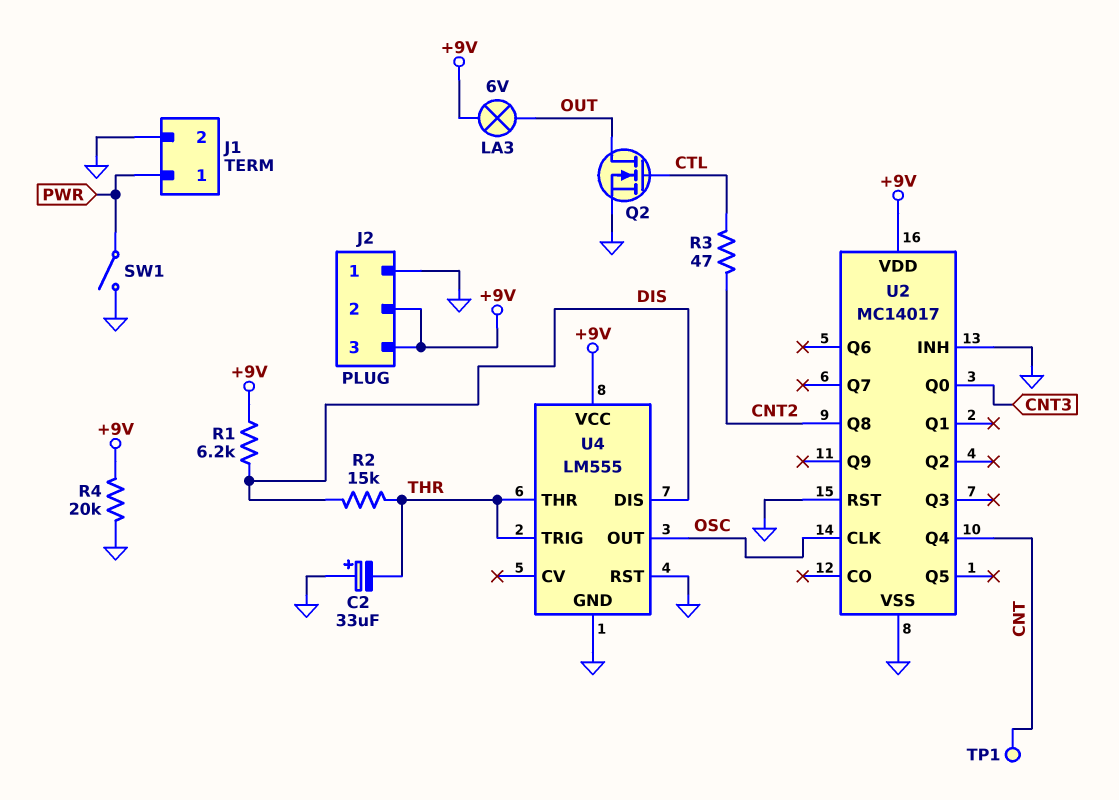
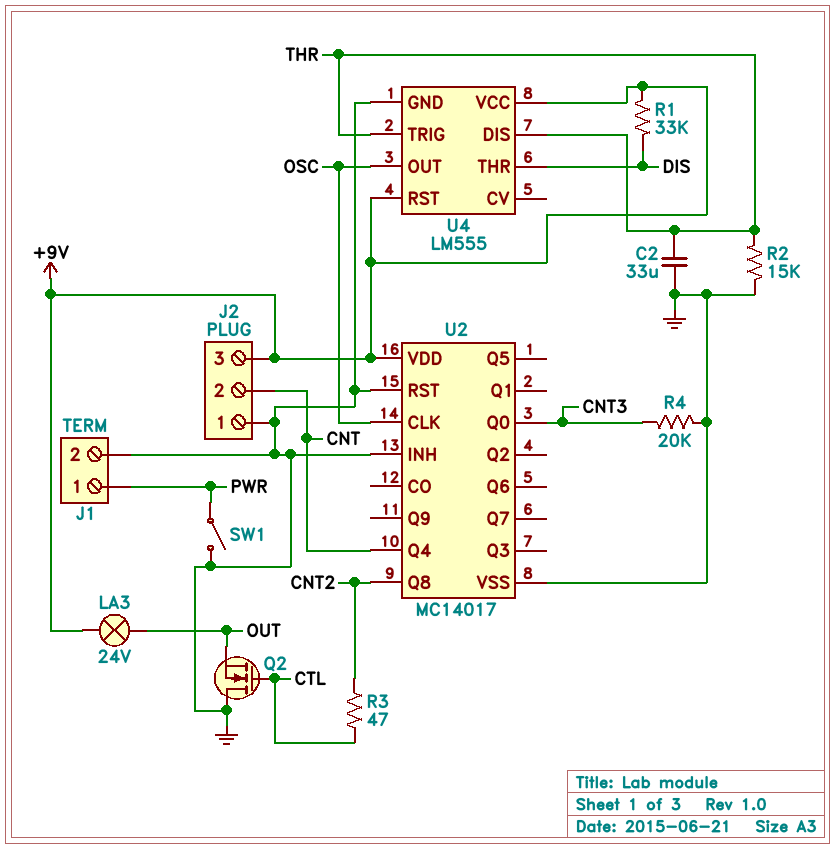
C2: 33uF (plus GND, minus THR) -> 33uF (GND, THR)
J2 pin 2: +9V -> CNT
LA3: lamp 6V (+9V, OUT) -> lamp 24V (+9V, OUT)
Q2: NMOS (G CTL, D OUT, S GND) -> NMOS (G CTL, D GND, S OUT)
R1: 6.2k (+9V, DIS) -> 33k (+9V, DIS)
R2: 15k (DIS, THR) -> 15k (GND, THR)
R4: 20k (+9V, GND) -> 20k (CNT3, GND)
TP1: test point (CNT) -> none
U4 pin DIS: DIS -> THR
U4 pin RST: GND -> +9V
U4 pin THR: THR -> DIS

